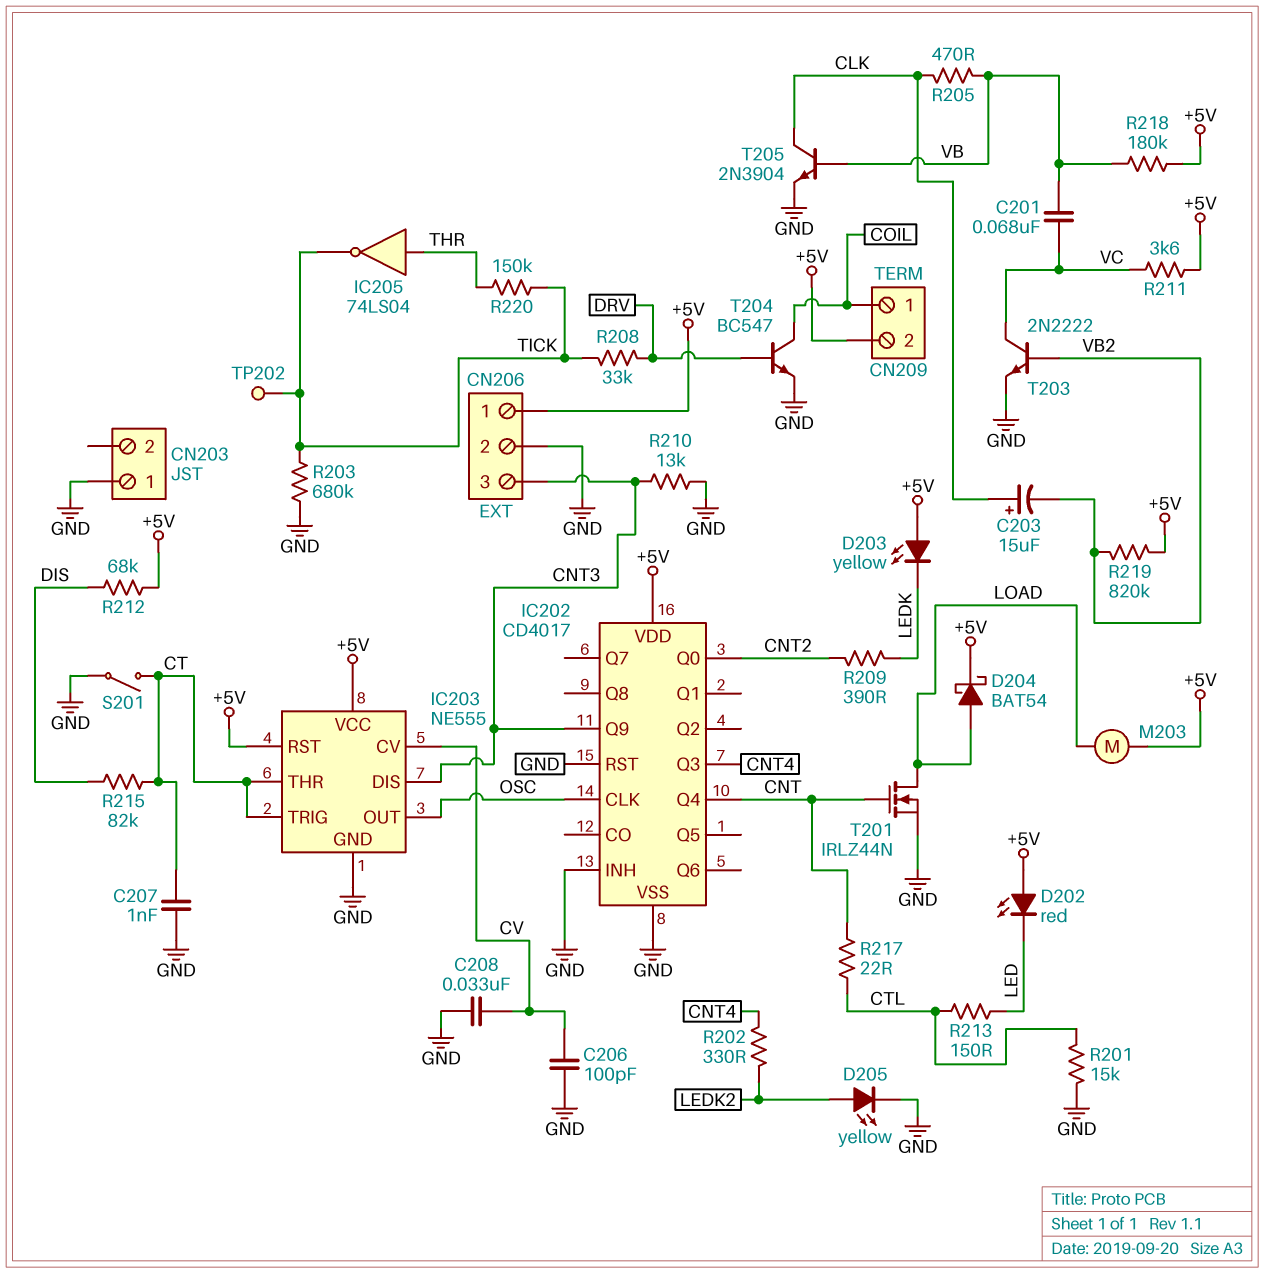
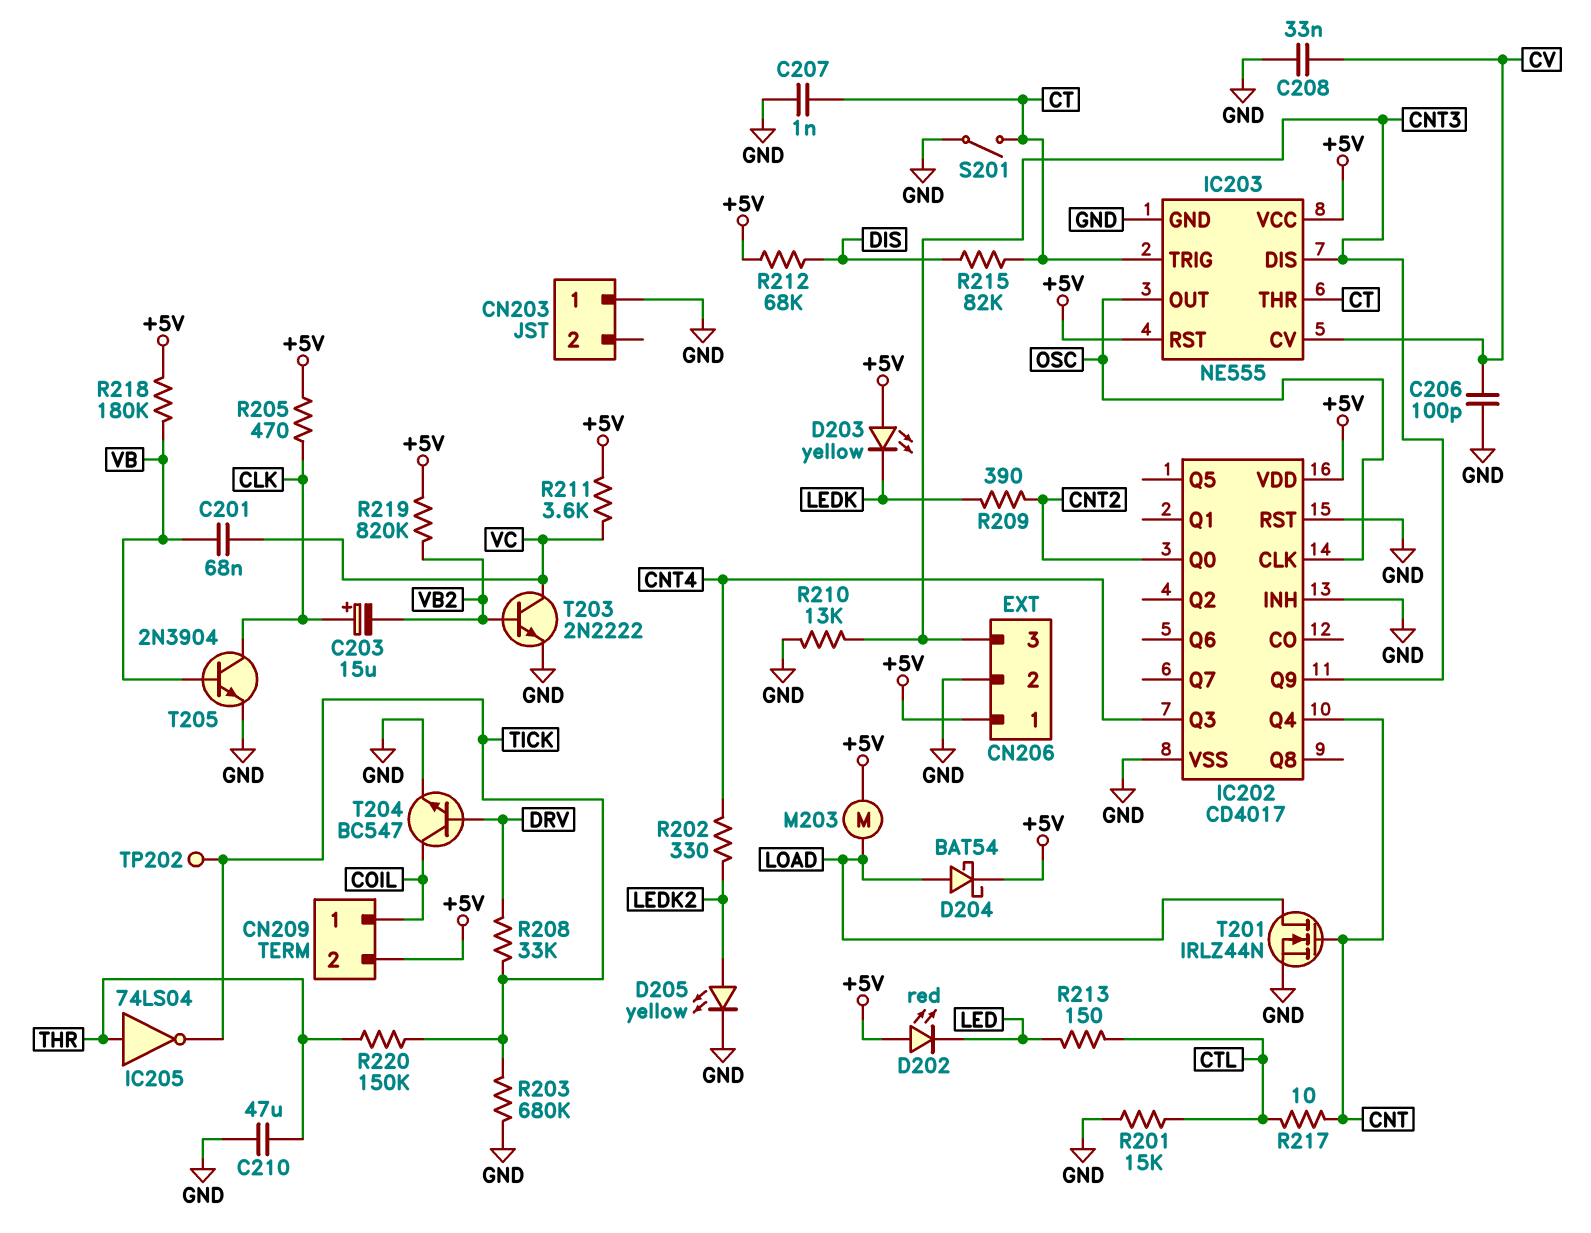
C210: none -> 47uF (GND, THR)
R205: 470 (CLK, VB) -> 470 (+5V, CLK)
R217: 22 (CNT, CTL) -> 10 (CNT, CTL)

